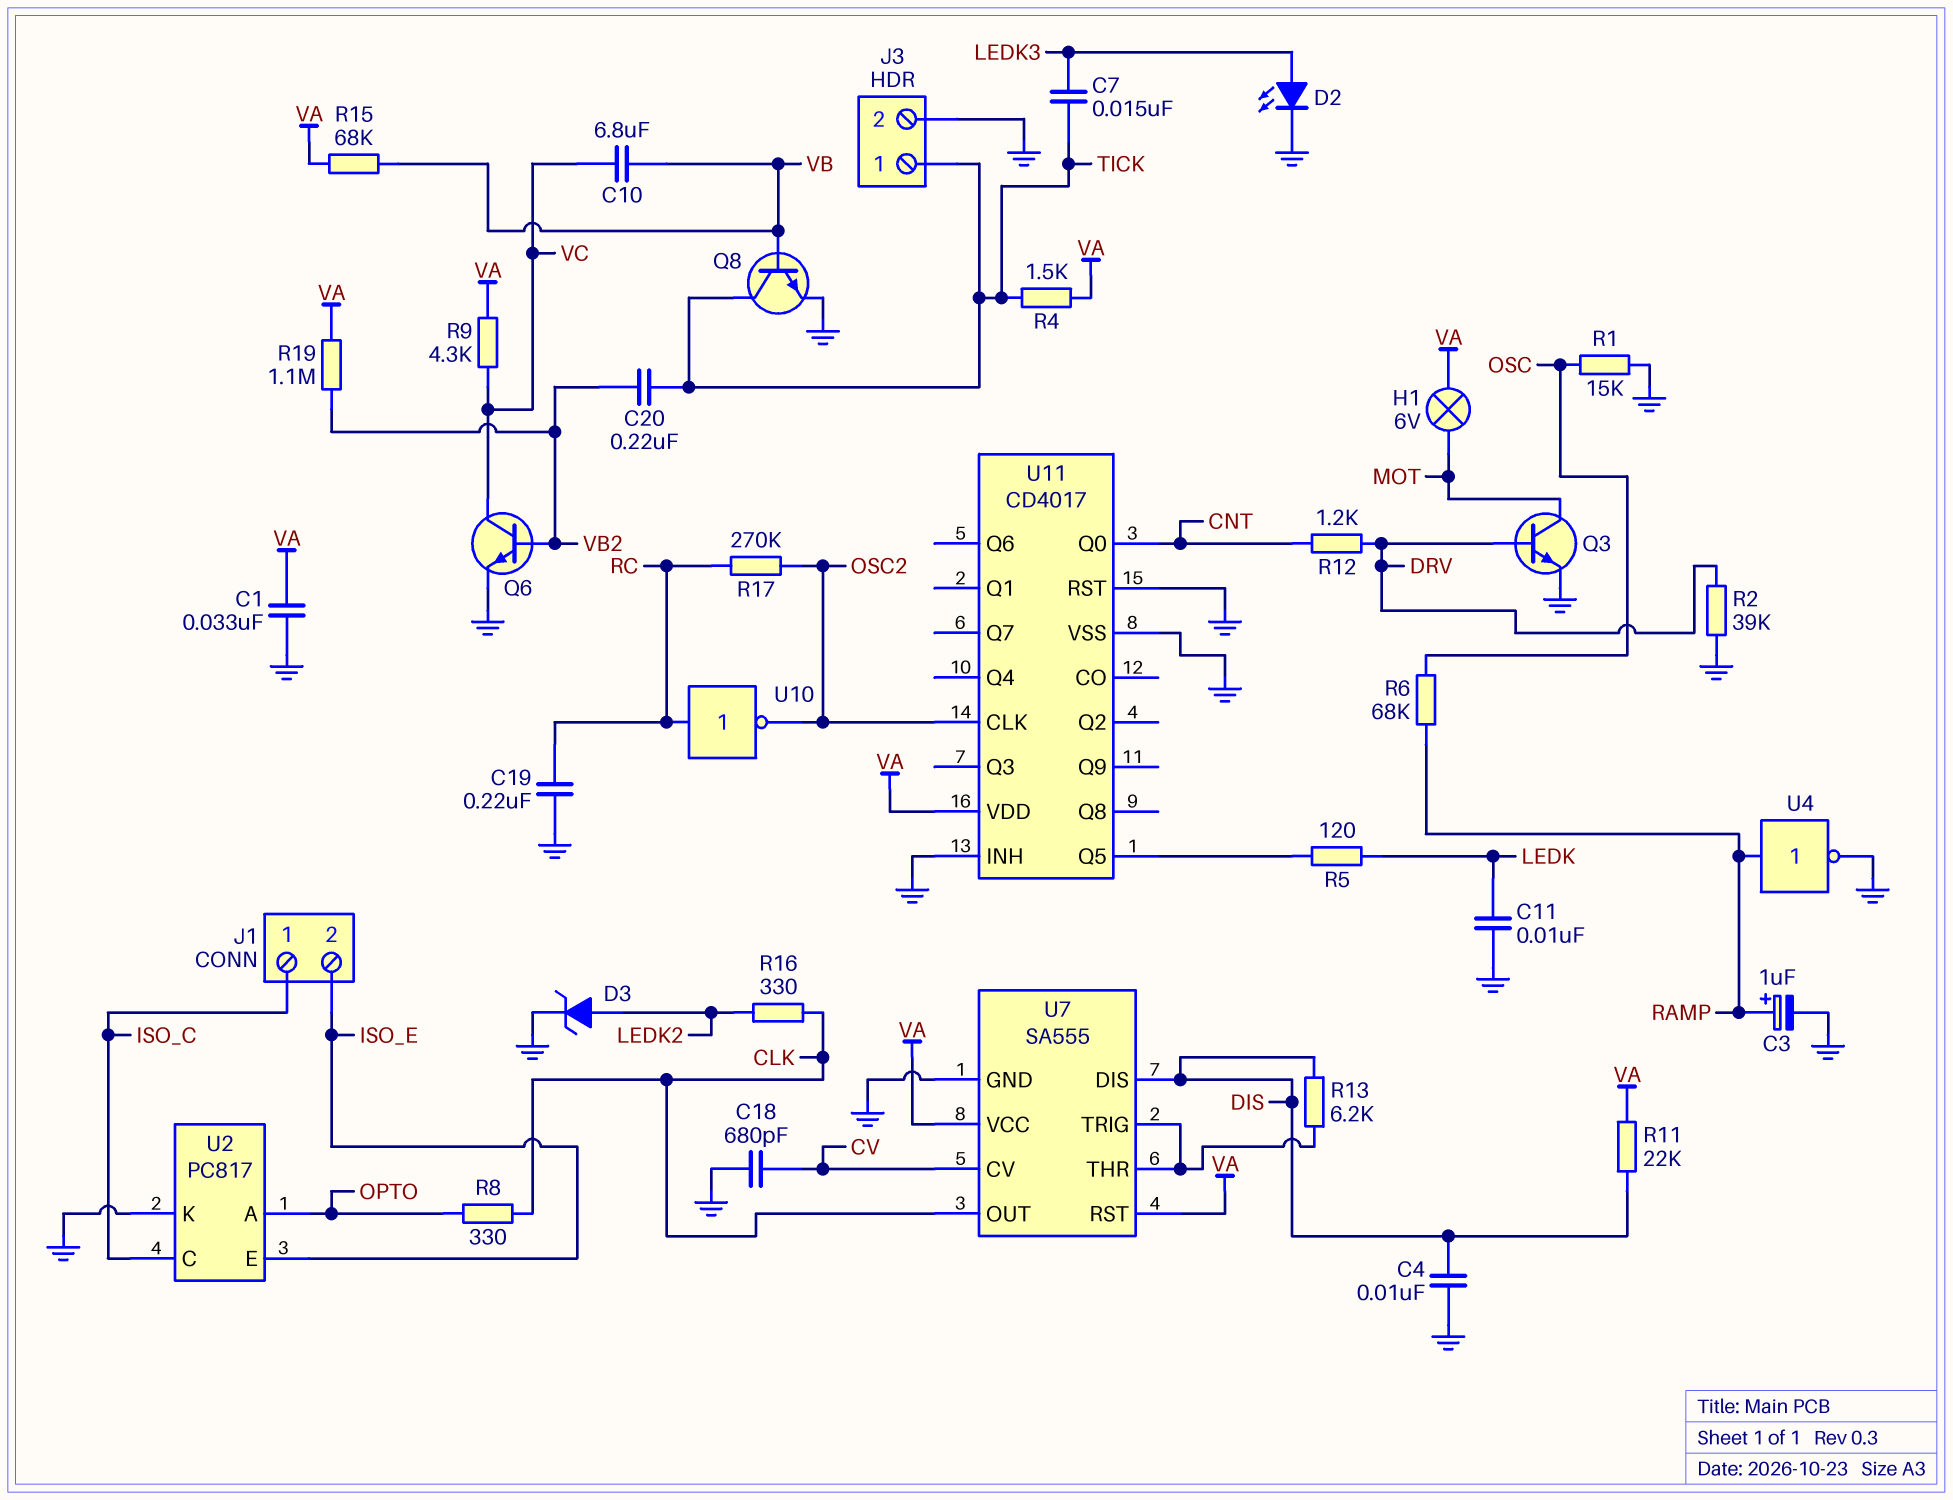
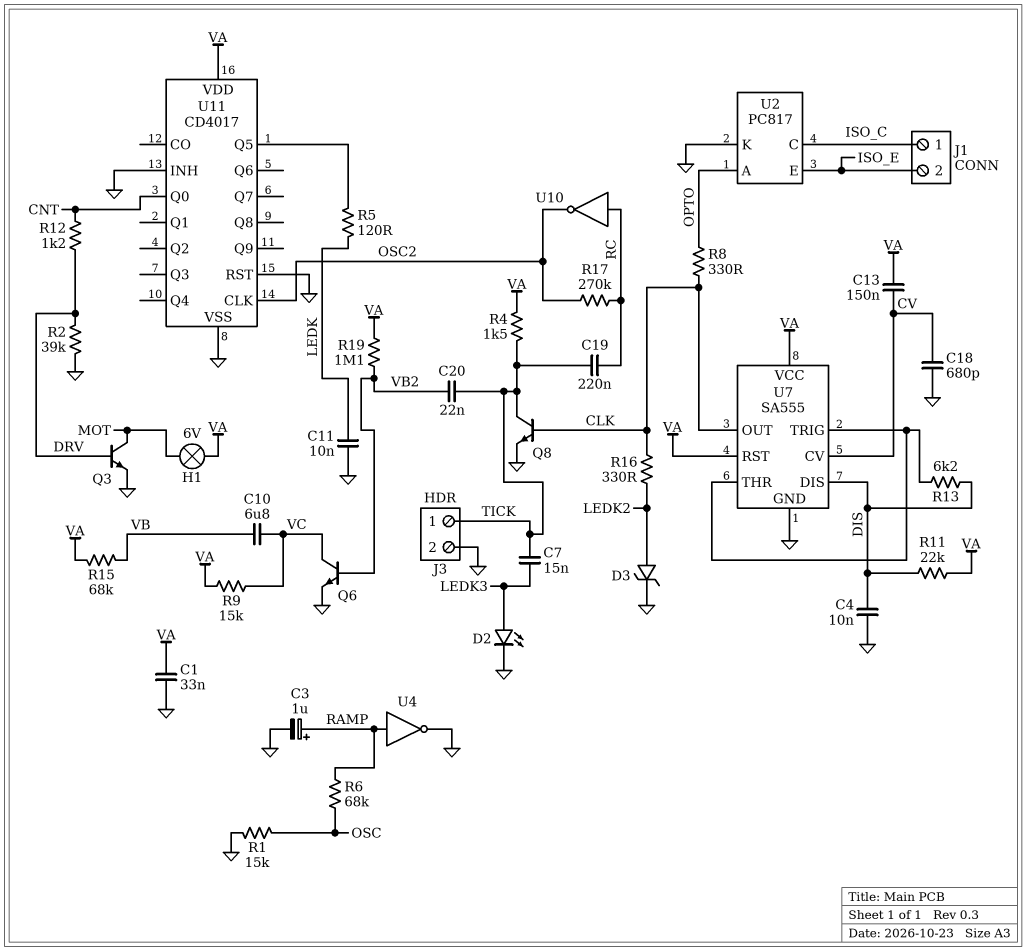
C13: none -> 150nF (CV, VA)
C19: 220nF (GND, RC) -> 220nF (RC, TICK)
C20: 220nF (TICK, VB2) -> 22nF (TICK, VB2)
Q8: NPN (B VB, C TICK, E GND) -> NPN (B CLK, C TICK, E GND)
R9: 4.3k (VA, VC) -> 15k (VA, VC)

